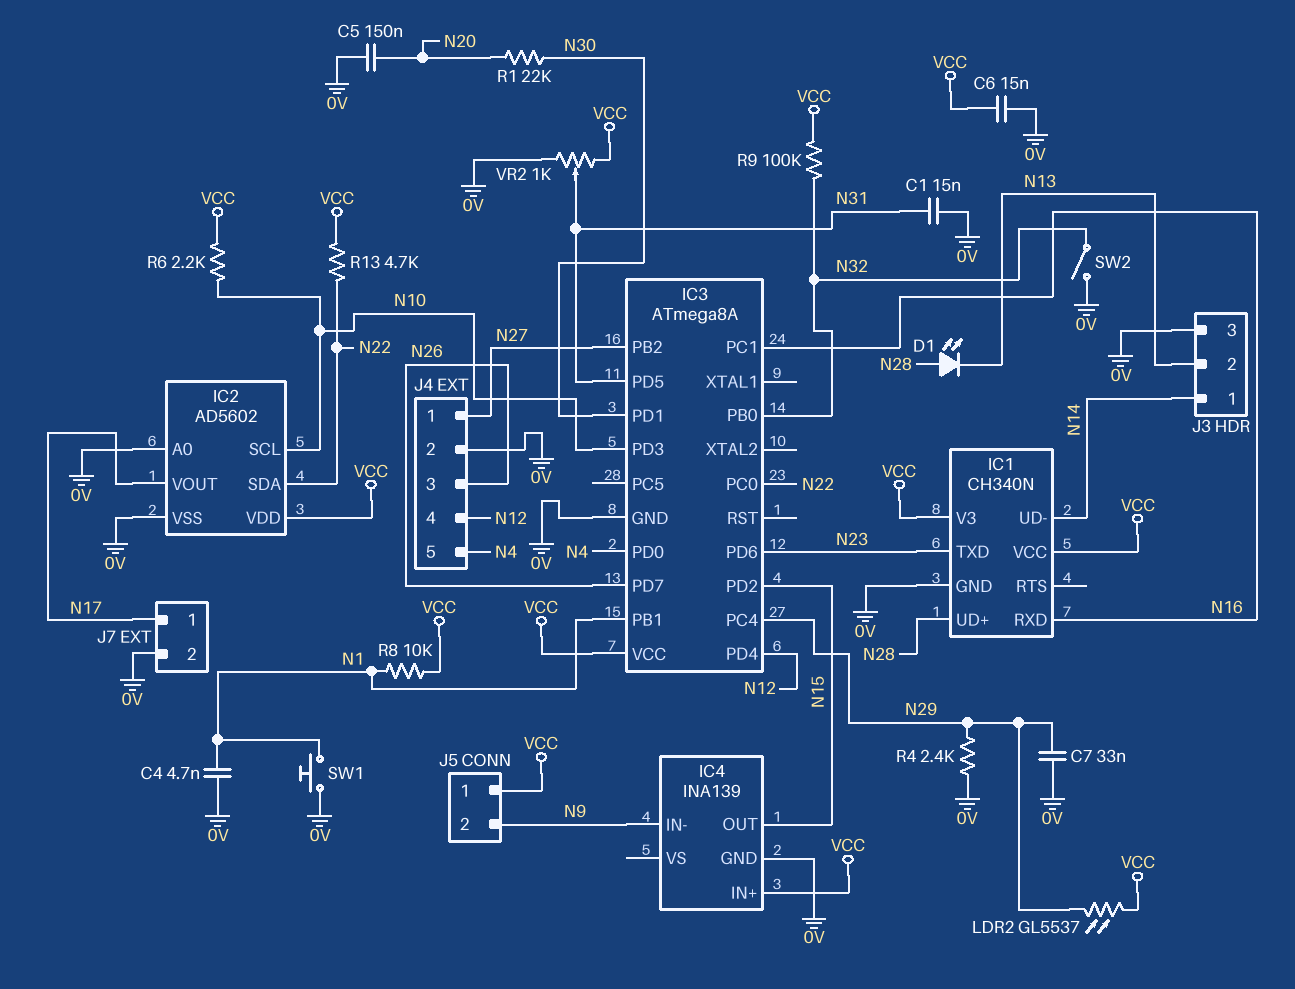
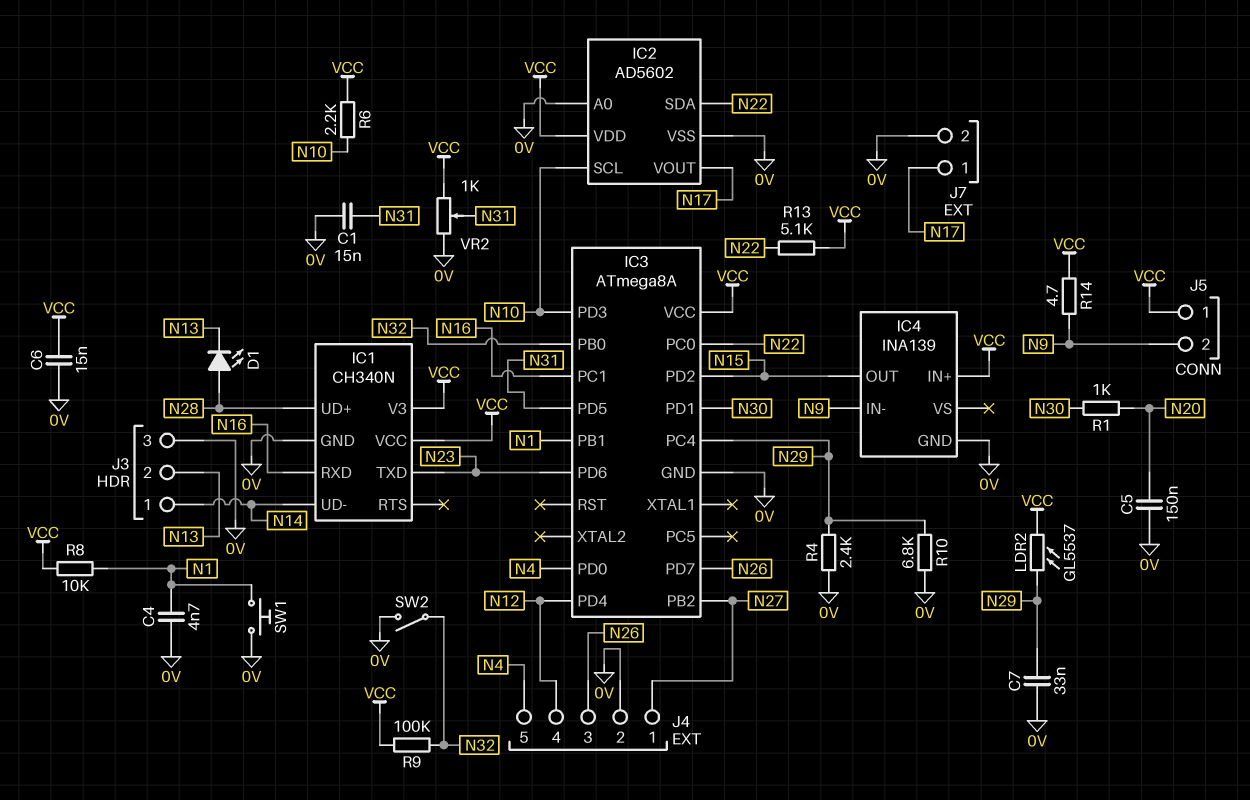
R1: 22k (N20, N30) -> 1k (N20, N30)
R10: none -> 6.8k (0V, N29)
R13: 4.7k (N22, VCC) -> 5.1k (N22, VCC)
R14: none -> 4.7 (N9, VCC)

